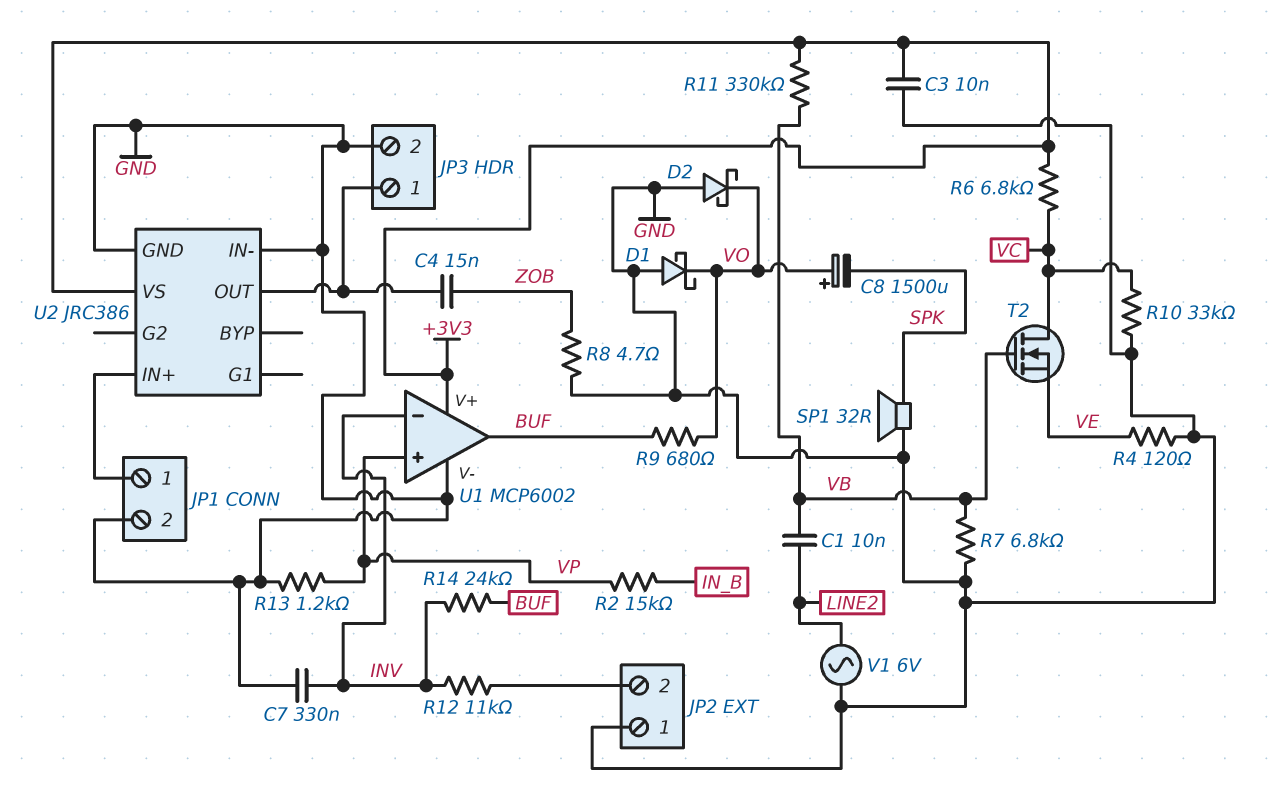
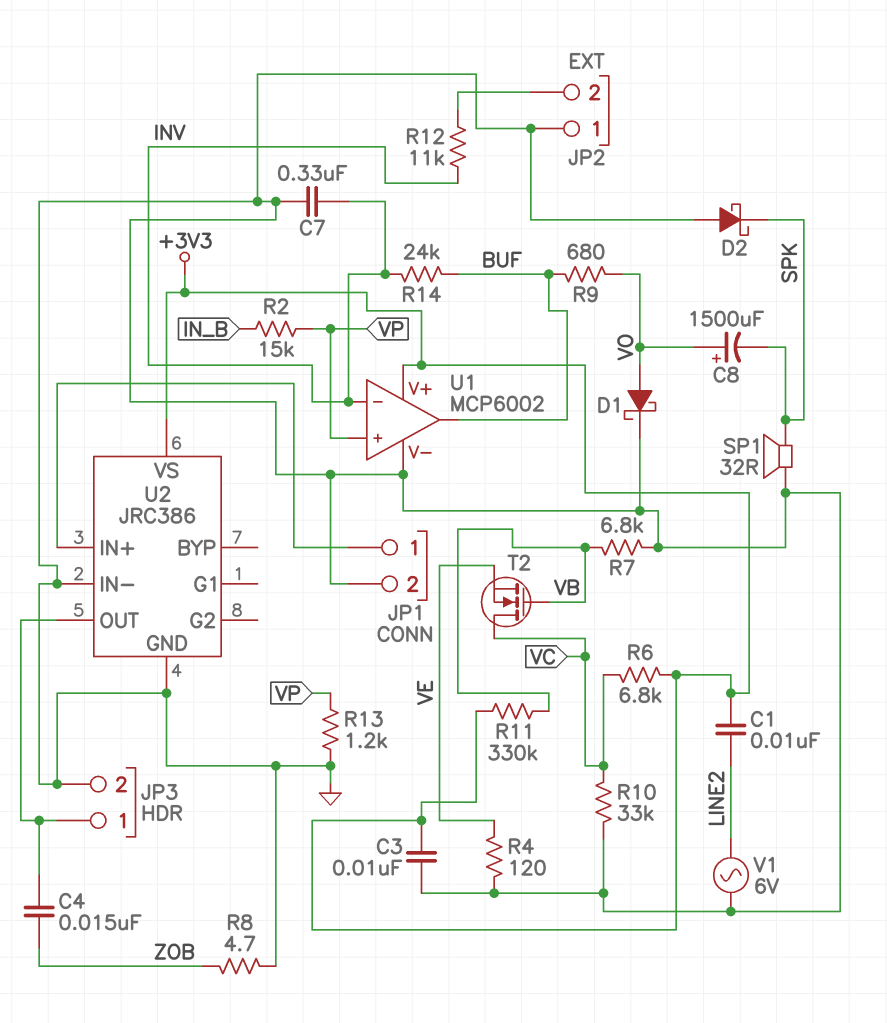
C1: 10nF (LINE2, VB) -> 10nF (+3V3, LINE2)
D1: schottky (A GND, K VO) -> schottky (A VO, K GND)
D2: schottky (A GND, K VO) -> schottky (A GND, K SPK)

